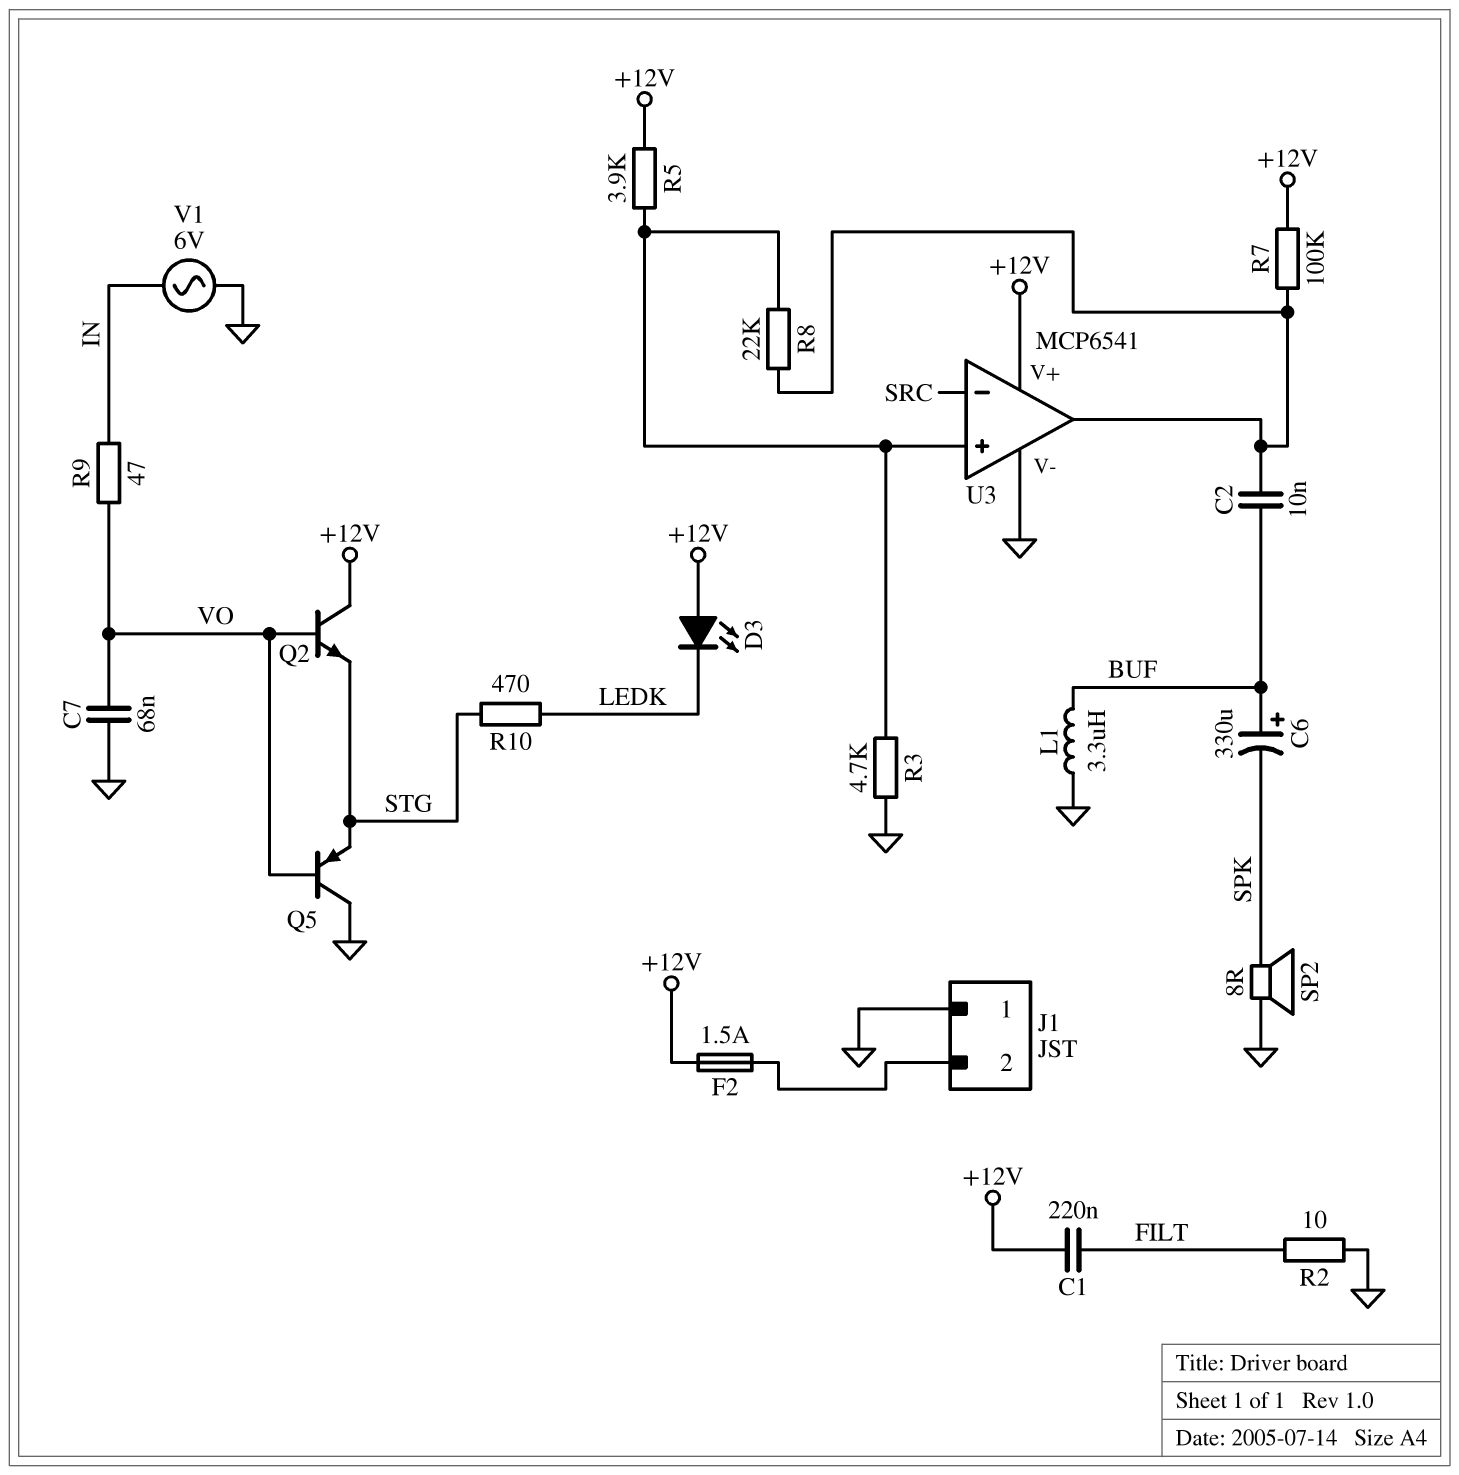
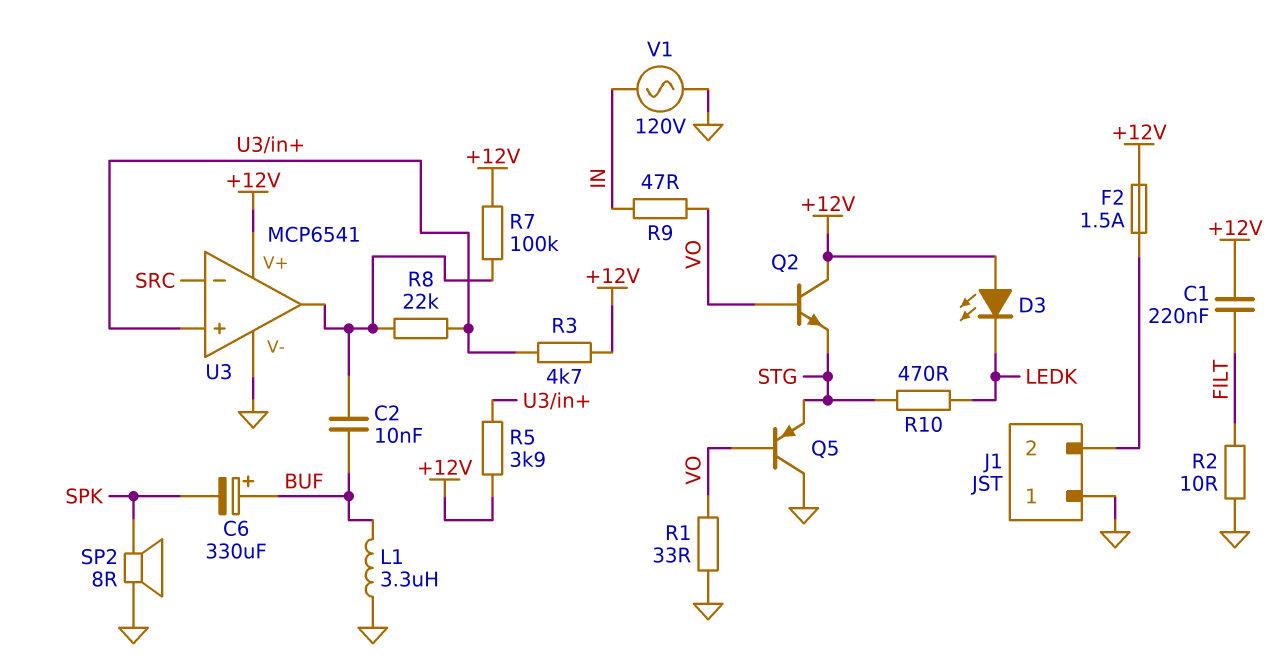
C7: 68nF (GND, VO) -> none
R1: none -> 33 (GND, VO)
R3: 4.7k (GND, U3/in+) -> 4.7k (+12V, U3/in+)
V1: AC 6V (GND, IN) -> AC 120V (GND, IN)

